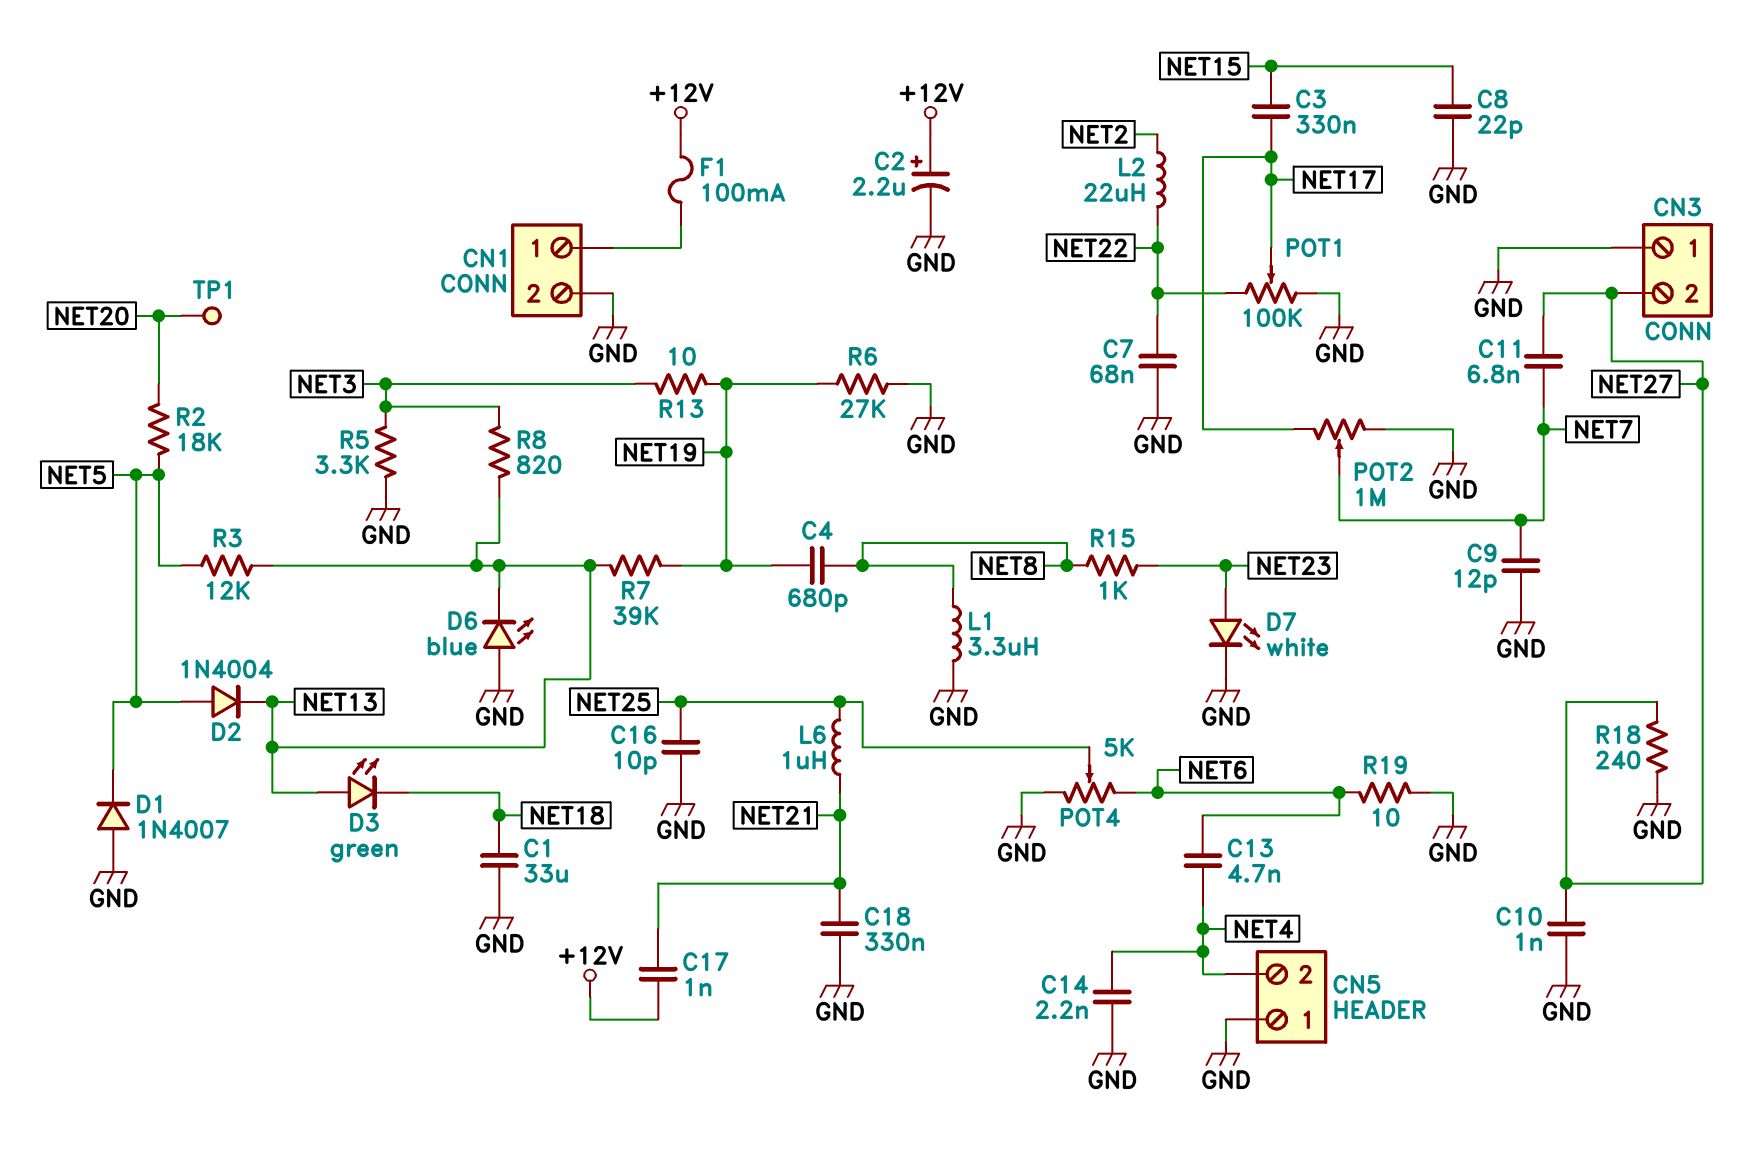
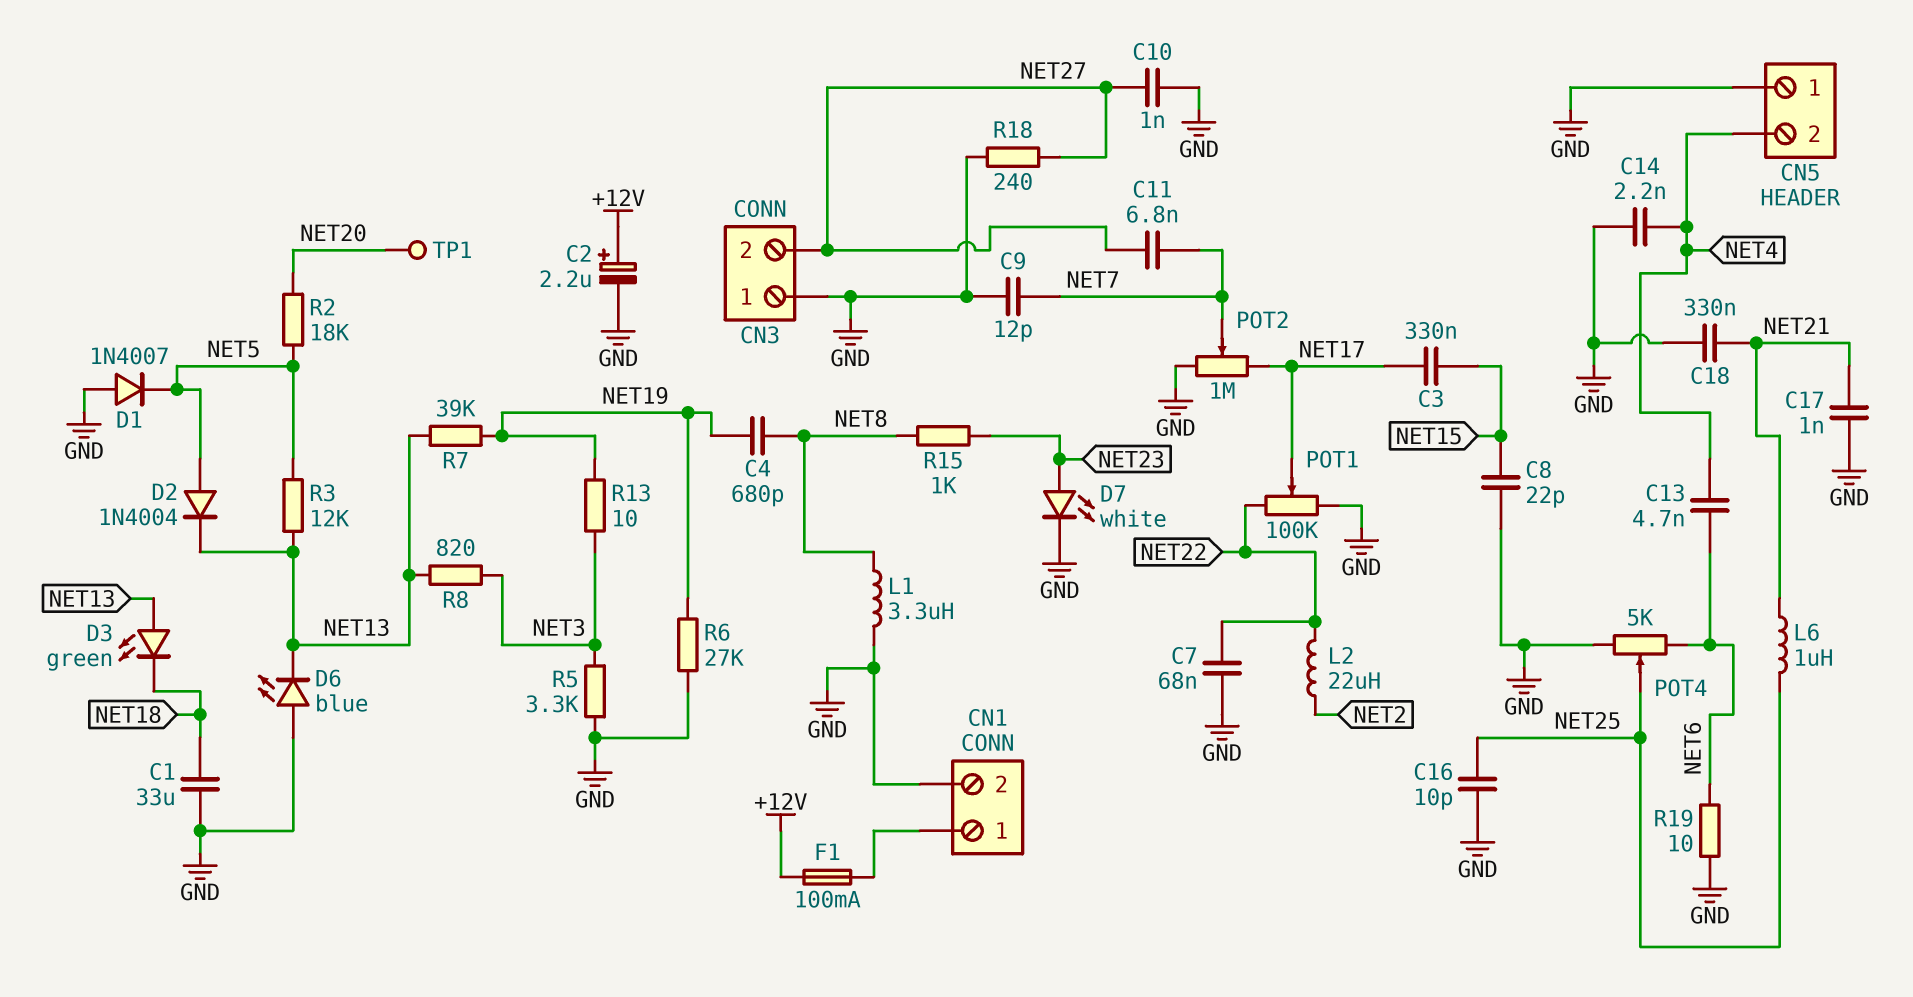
C17: 1nF (+12V, NET21) -> 1nF (GND, NET21)

